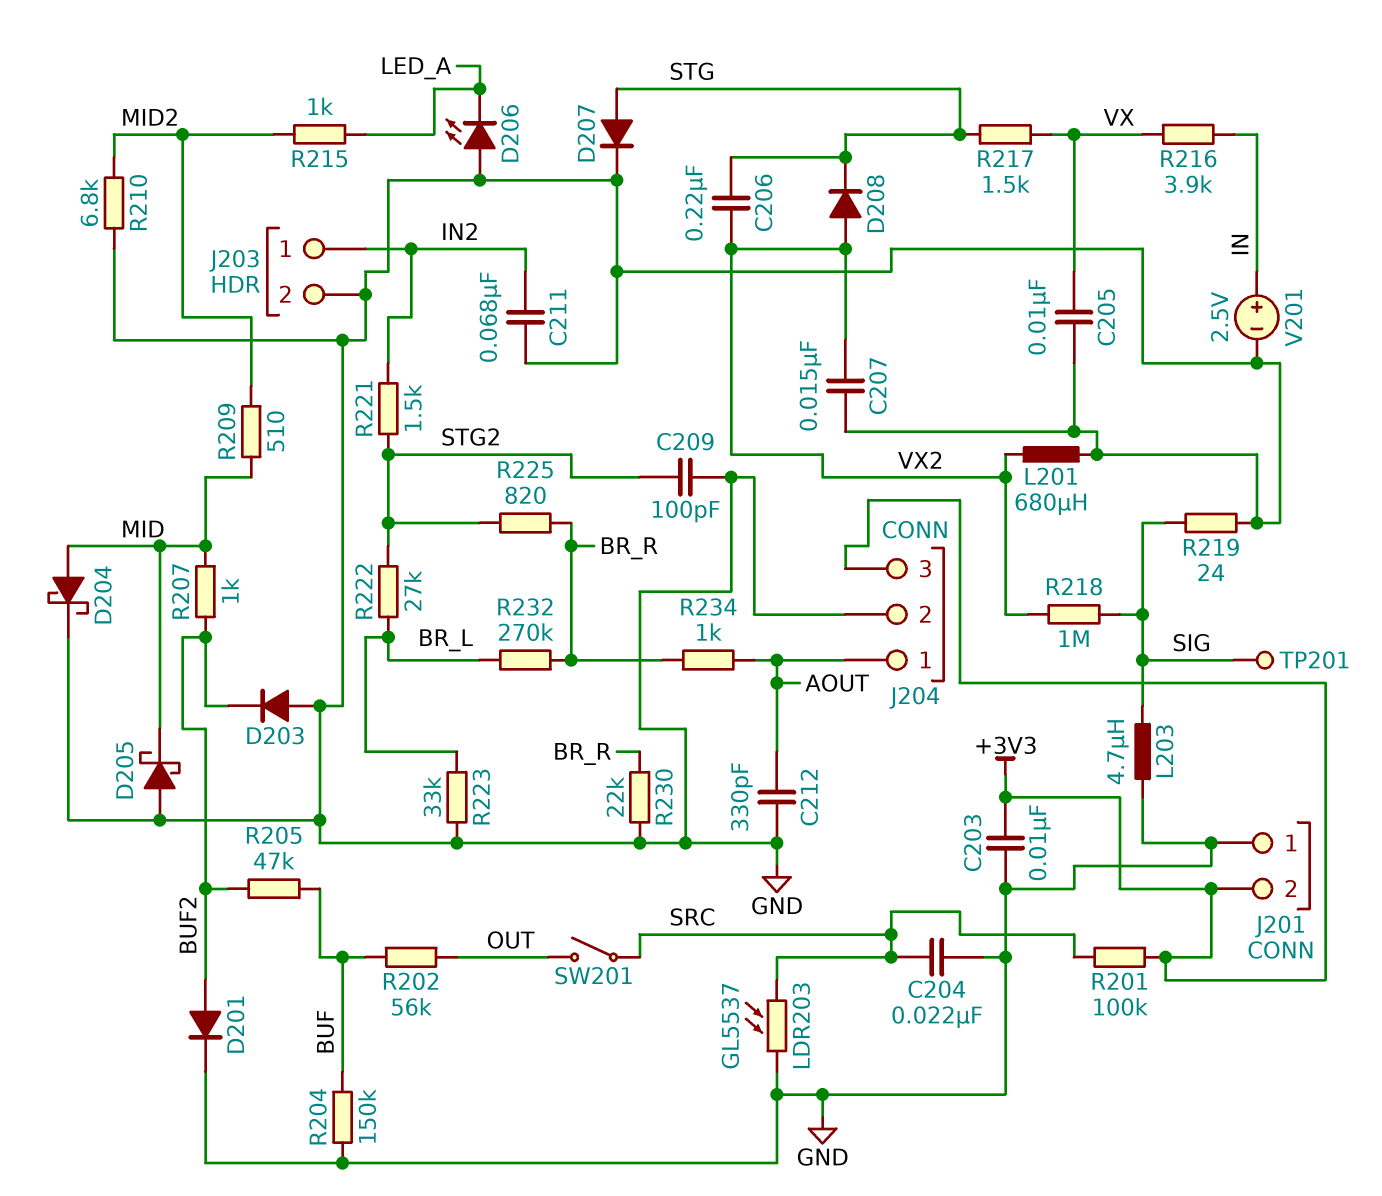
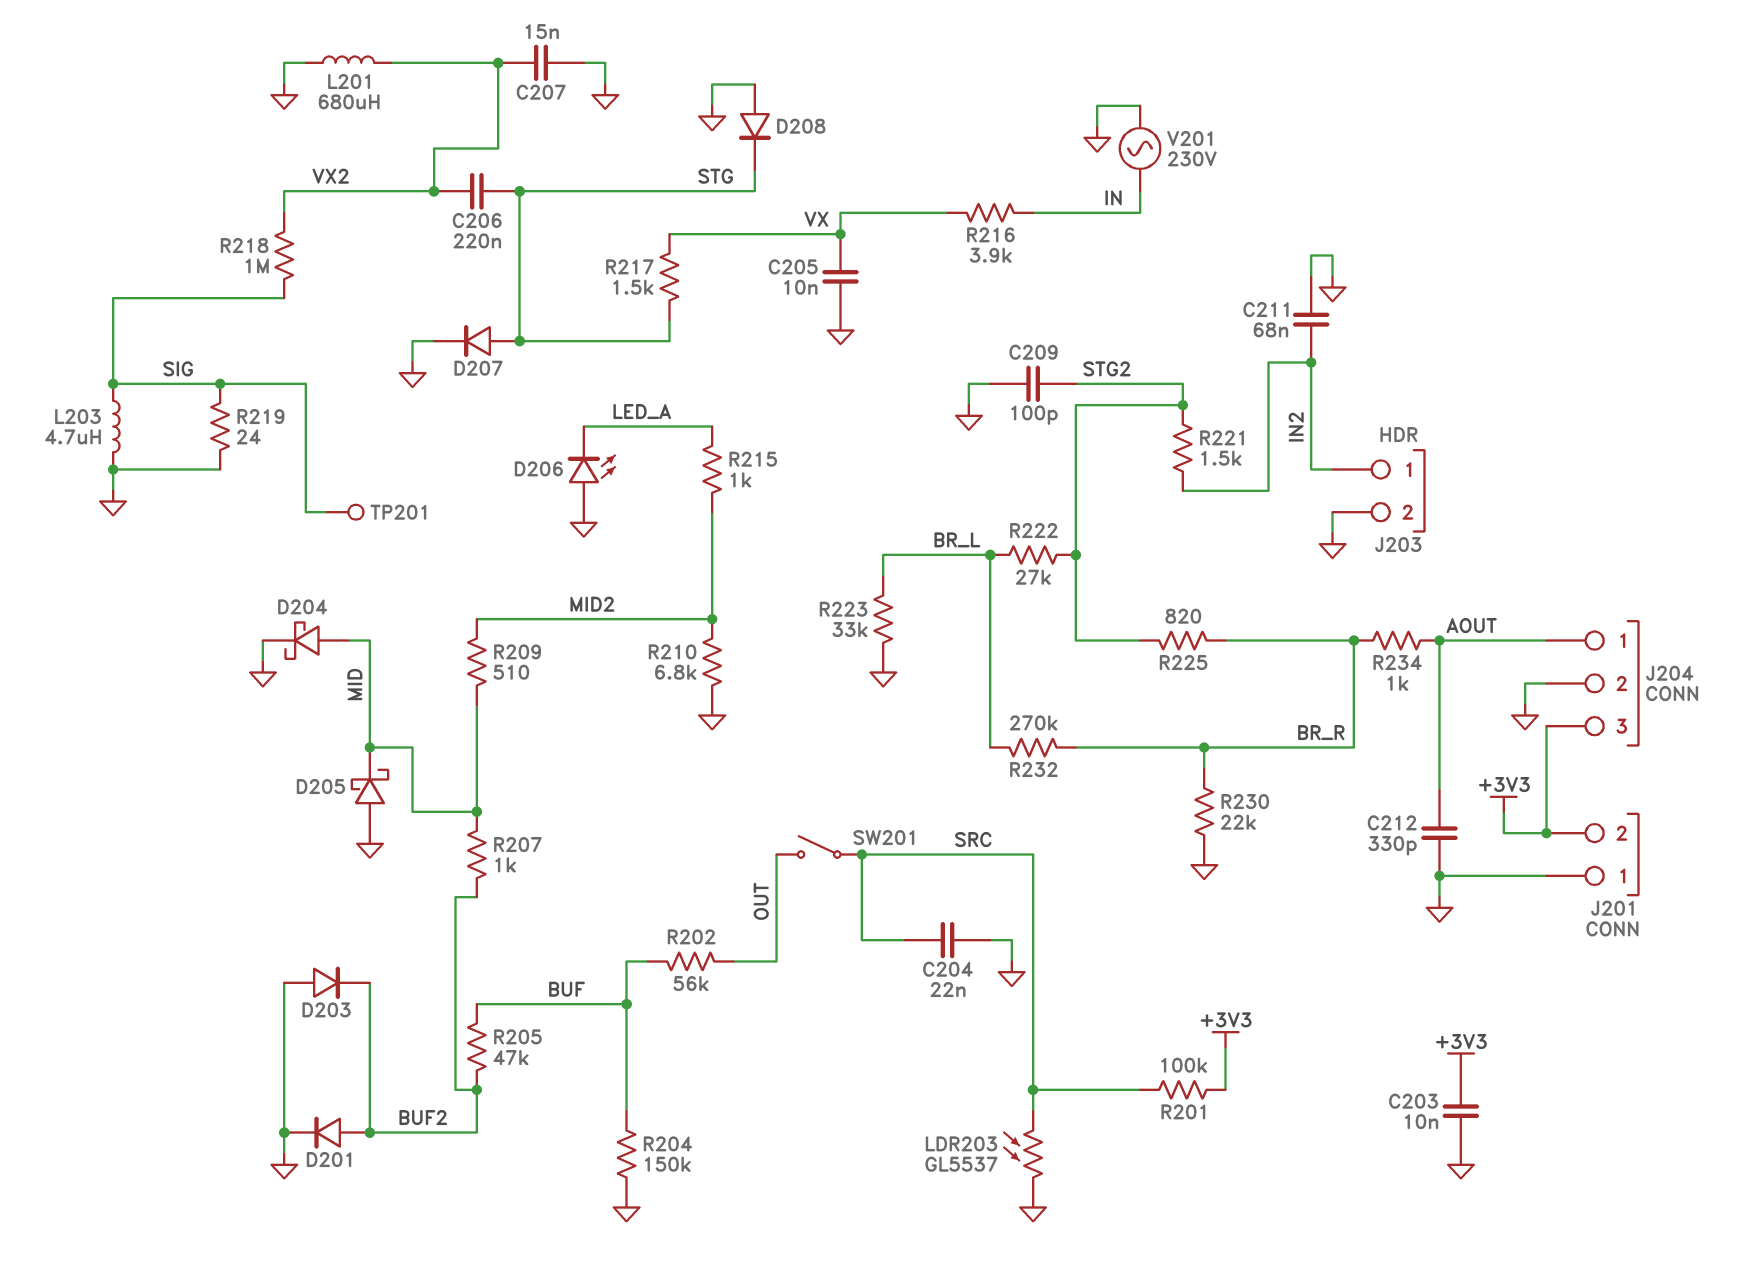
D208: diode (A VX2, K STG) -> diode (A GND, K STG)
V201: 2.5V (plus IN, minus GND) -> AC 230V (GND, IN)

